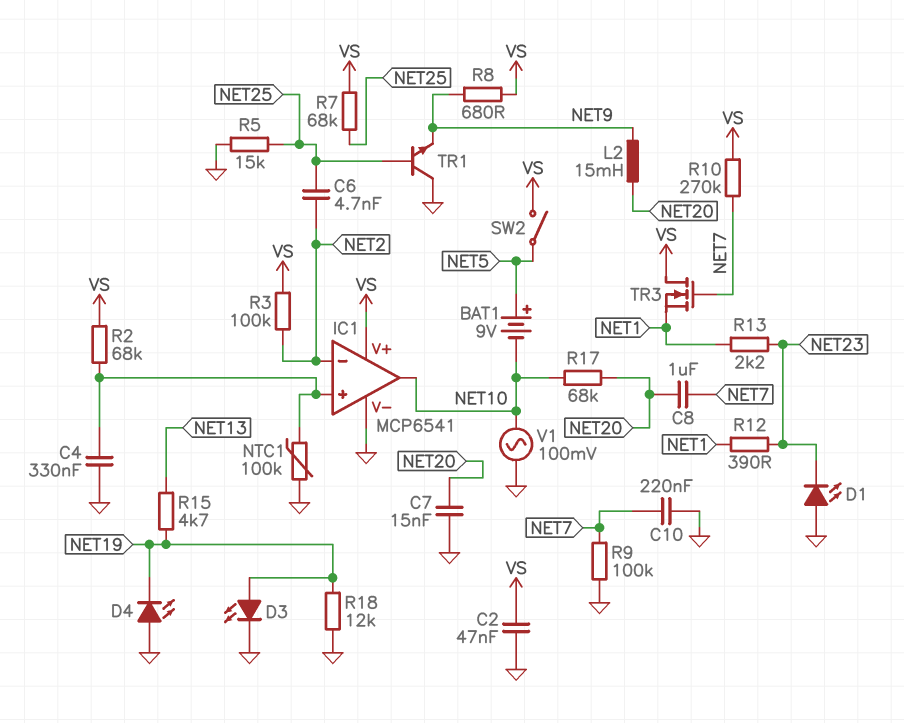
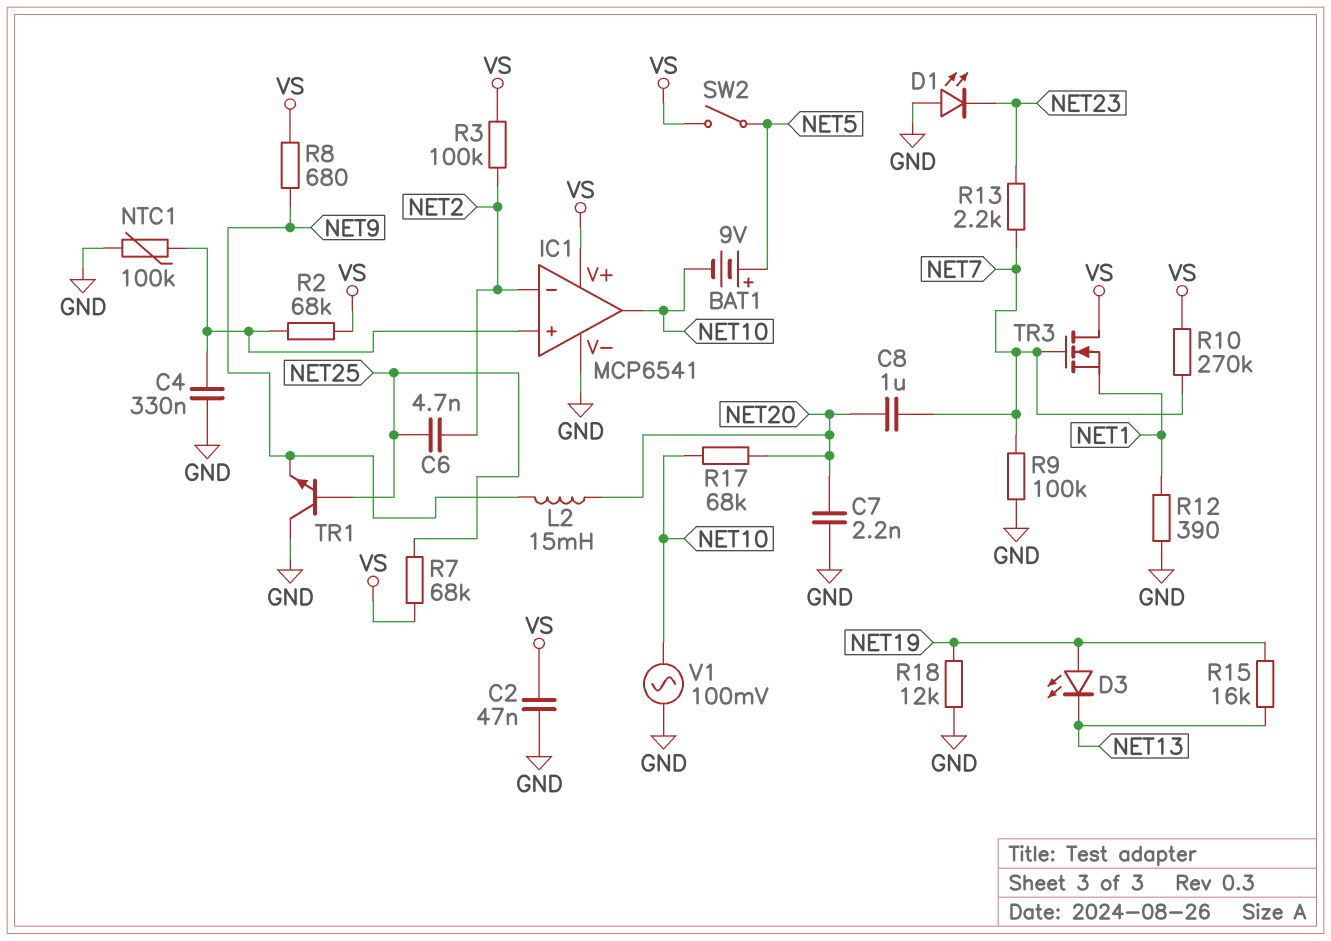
C7: 15nF (GND, NET20) -> 2.2nF (GND, NET20)
C10: 220nF (GND, NET7) -> none
D3: LED (A NET19, K GND) -> LED (A NET19, K NET13)
D4: LED (A GND, K NET19) -> none
R5: 15k (GND, NET25) -> none
R12: 390 (NET1, NET23) -> 390 (GND, NET1)
R13: 2.2k (NET1, NET23) -> 2.2k (NET7, NET23)
R15: 4.7k (NET13, NET19) -> 16k (NET13, NET19)

